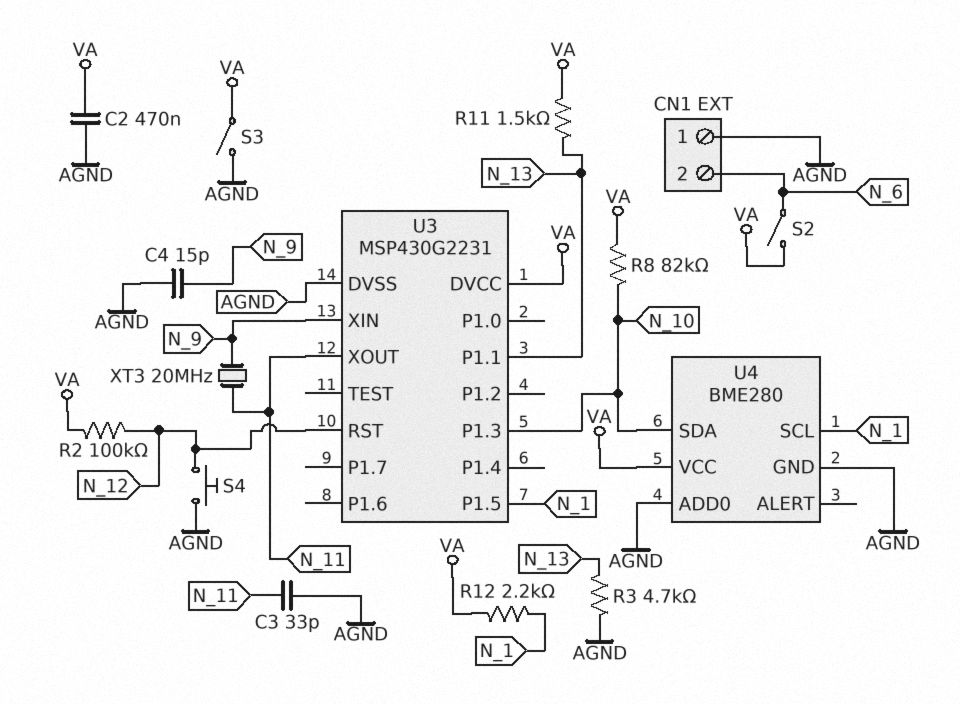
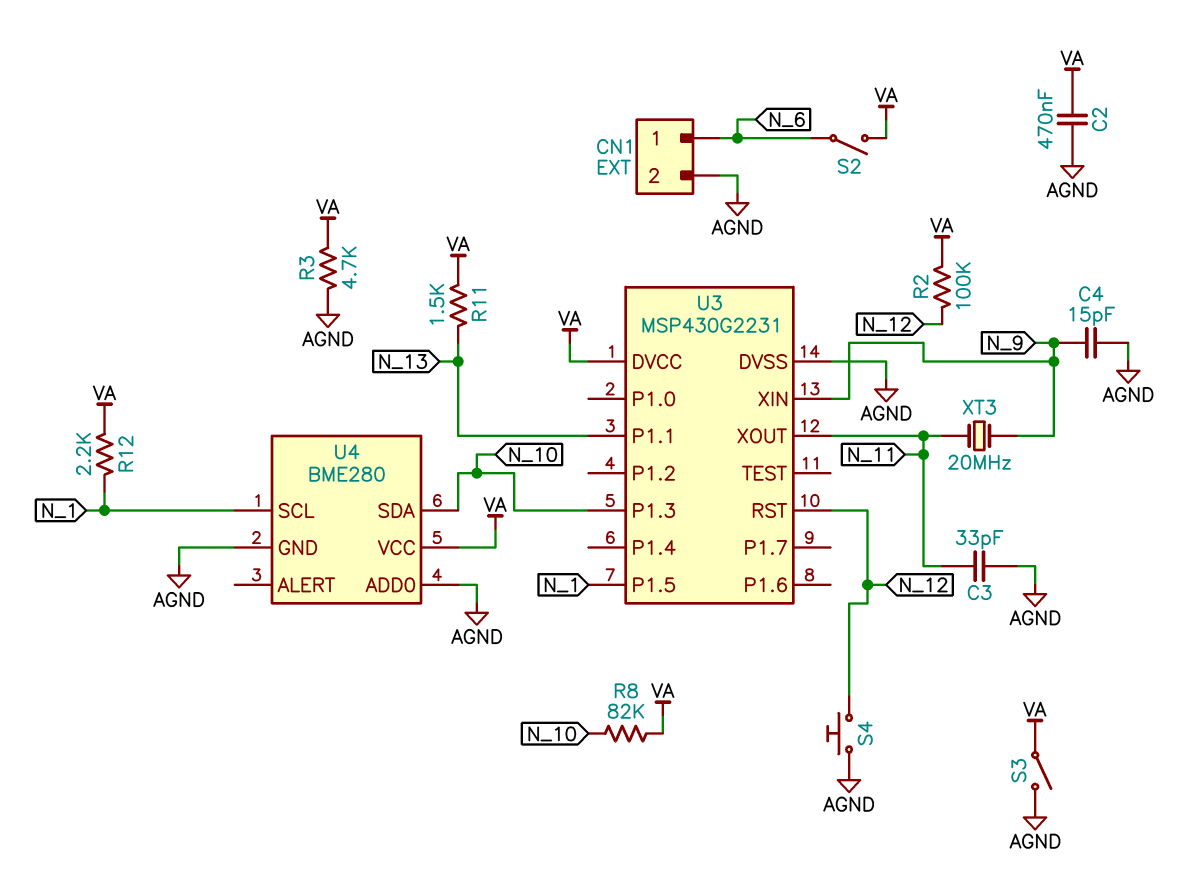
CN1 pin 1: AGND -> N_6
CN1 pin 2: N_6 -> AGND
R3: 4.7k (AGND, N_13) -> 4.7k (AGND, VA)

